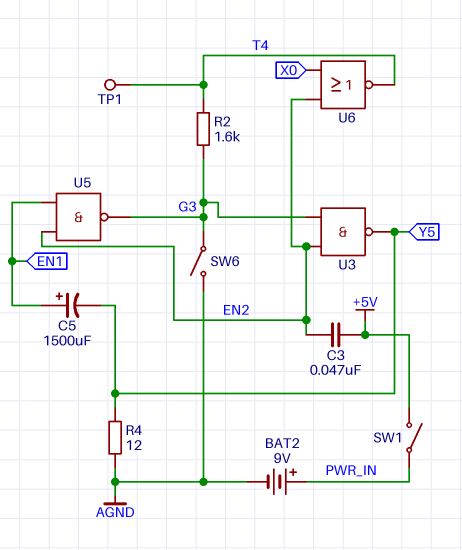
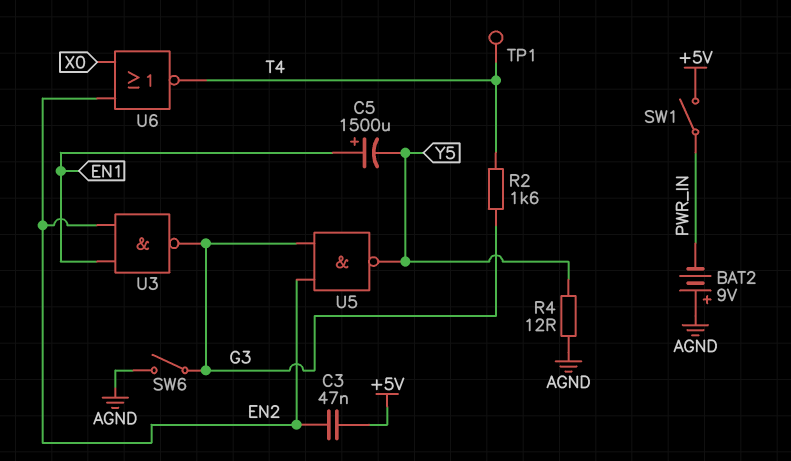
BAT2: 9V (plus PWR_IN, minus AGND) -> 9V (plus AGND, minus PWR_IN)
U3: NAND (in EN2, in G3, out Y5) -> NAND (in EN1, in EN2, out G3)
U5: NAND (in EN1, in EN2, out G3) -> NAND (in EN2, in G3, out Y5)

